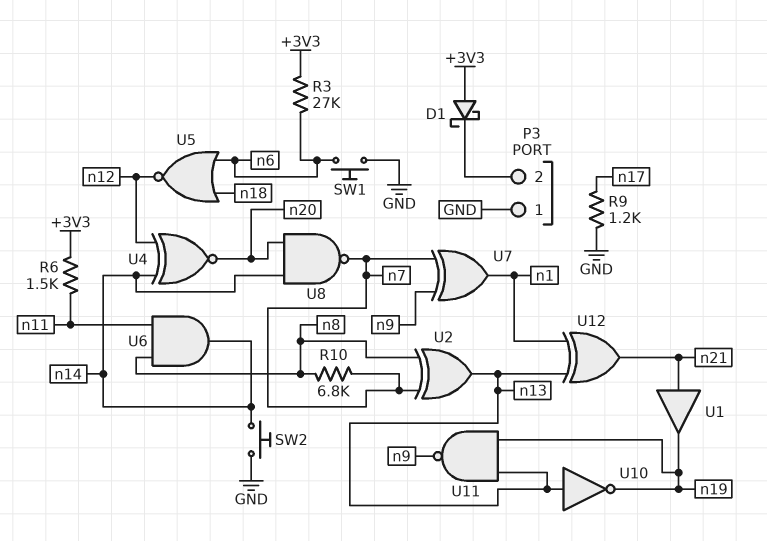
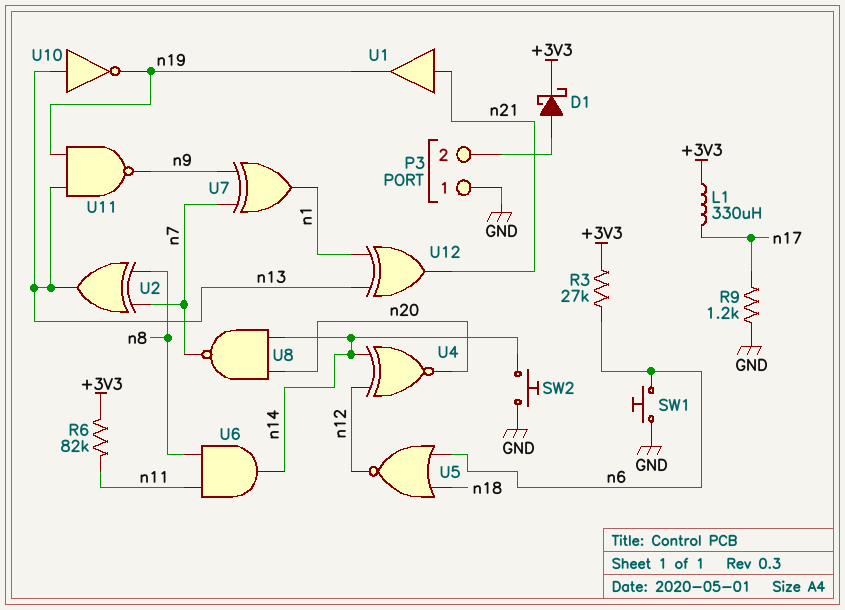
D1: schottky (A +3V3, K P3/2) -> schottky (A P3/2, K +3V3)
L1: none -> 330uH (+3V3, n17)
R6: 1.5k (+3V3, n11) -> 82k (+3V3, n11)
R10: 6.8k (n7, n8) -> none

